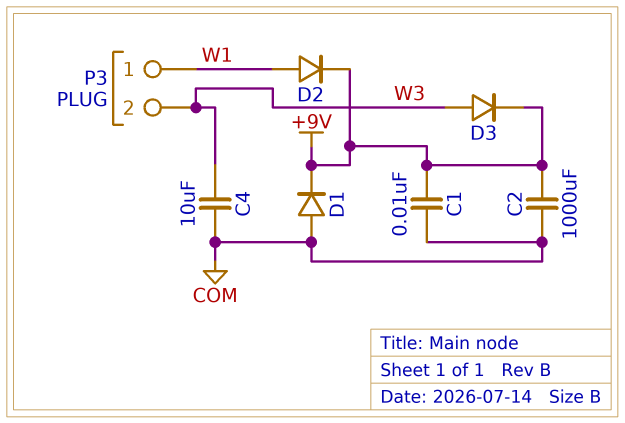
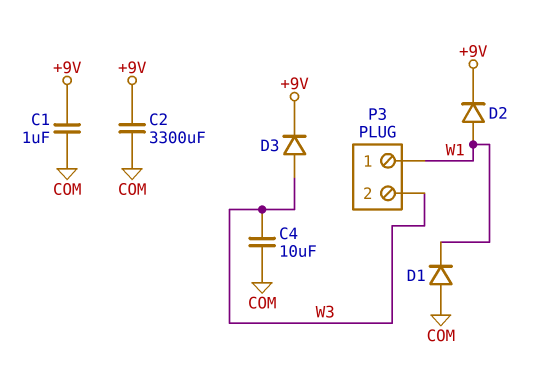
C1: 10nF (+9V, COM) -> 1uF (+9V, COM)
C2: 1000uF (+9V, COM) -> 3300uF (+9V, COM)
D1: diode (A COM, K +9V) -> diode (A COM, K W1)

